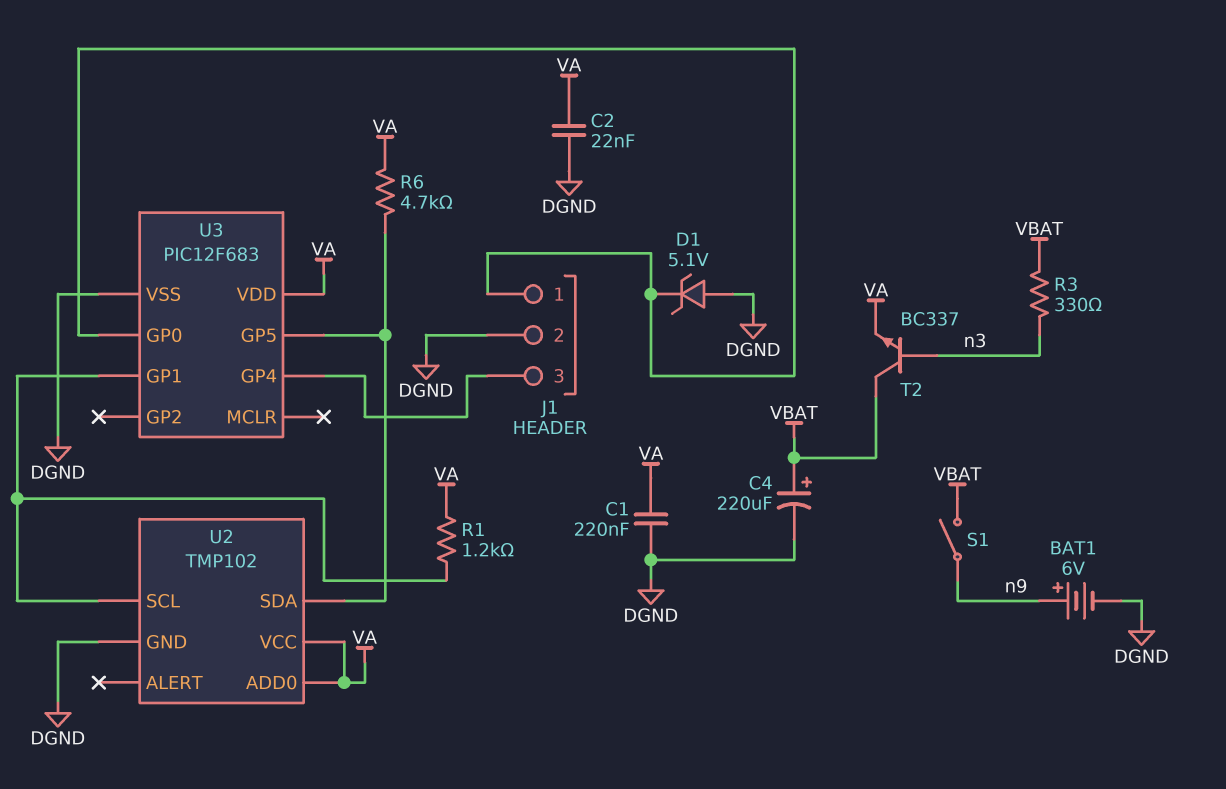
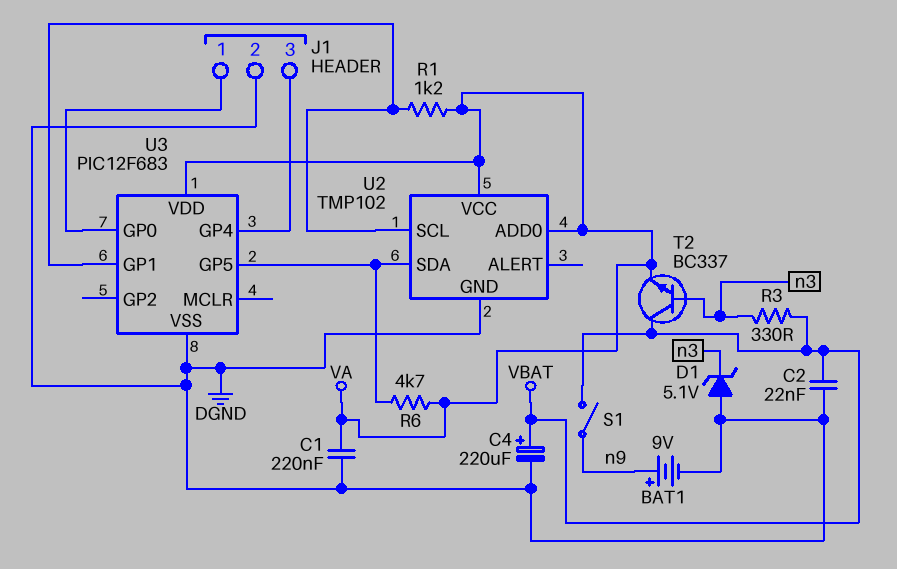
BAT1: 6V (plus n9, minus DGND) -> 9V (plus n9, minus DGND)
C2: 22nF (DGND, VA) -> 22nF (DGND, VBAT)
D1: zener 5.1V (A DGND, K J1/1) -> zener 5.1V (A DGND, K n3)

